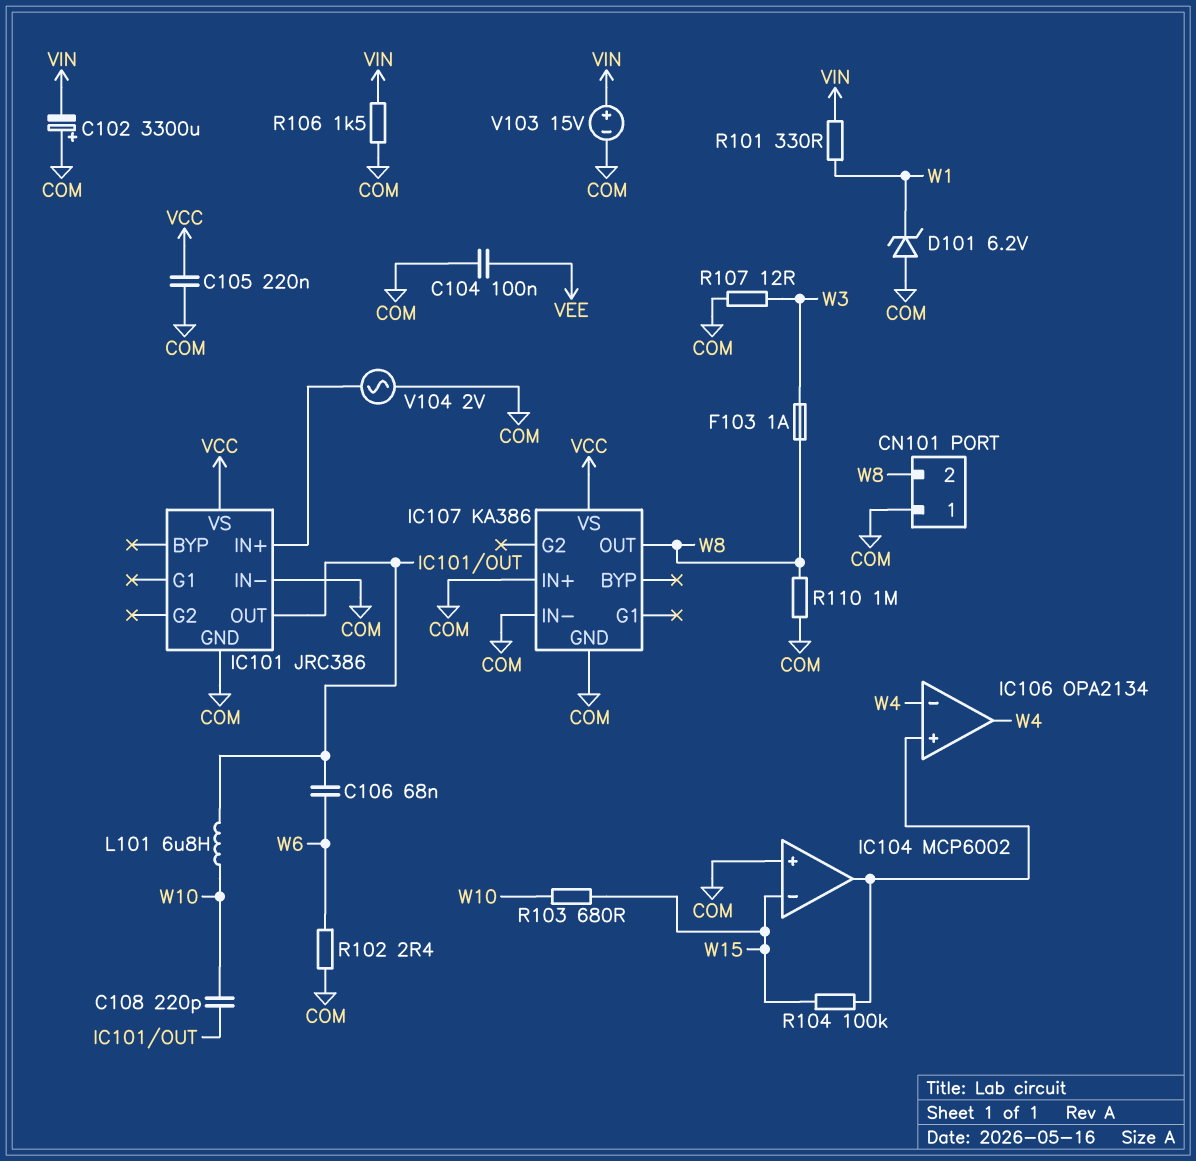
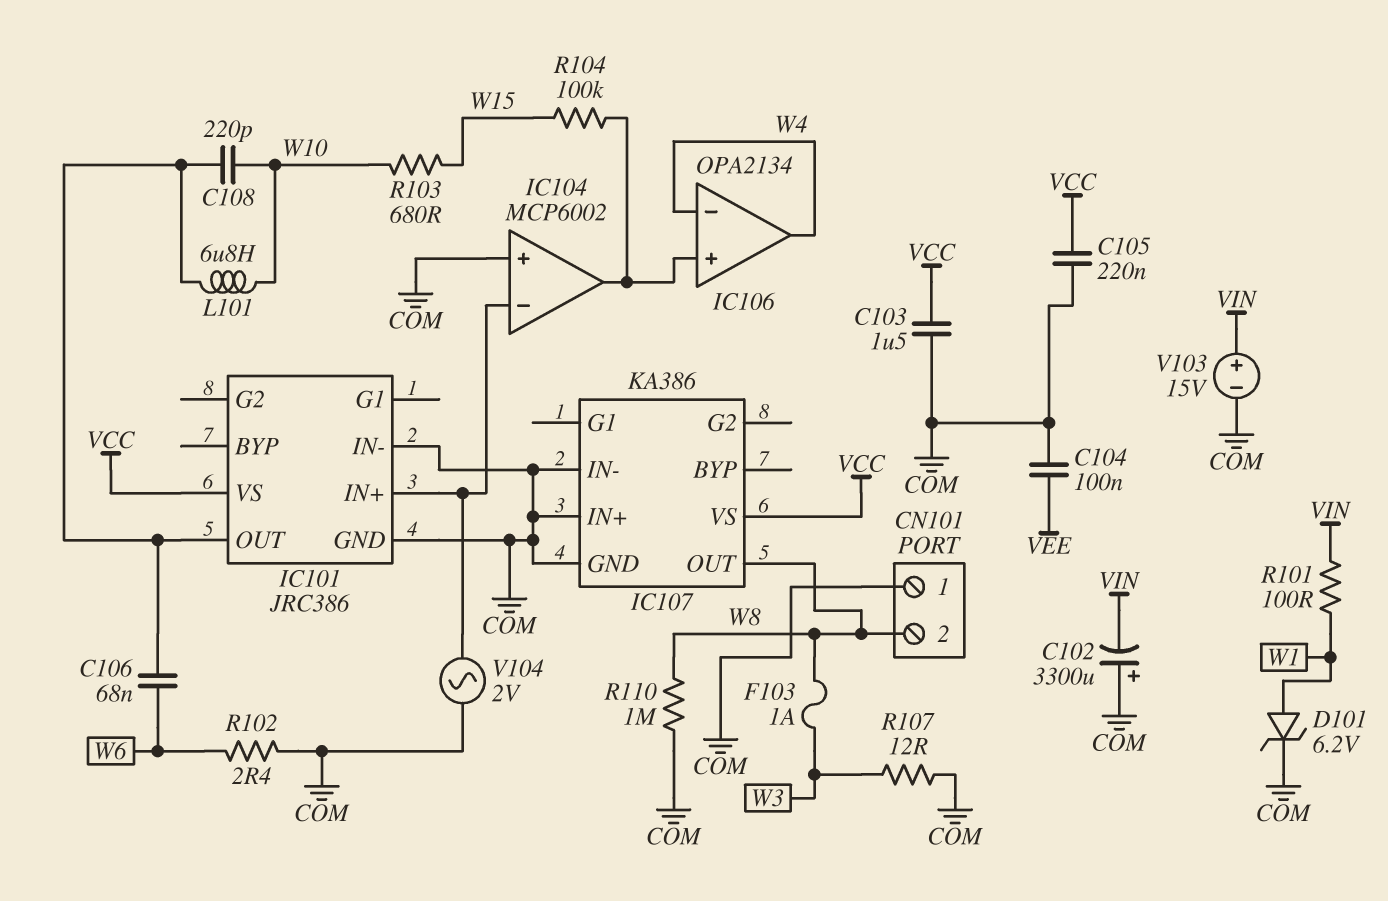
C103: none -> 1.5uF (COM, VCC)
D101: zener 6.2V (A COM, K W1) -> zener 6.2V (A W1, K COM)
IC104 pin in-: W15 -> IC101/IN+
R101: 330 (VIN, W1) -> 100 (VIN, W1)
R106: 1.5k (COM, VIN) -> none

